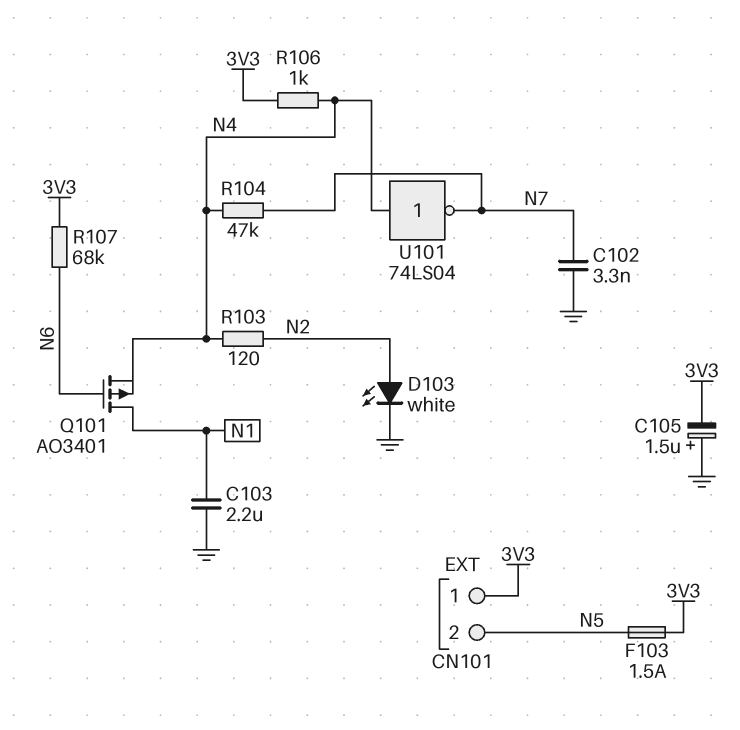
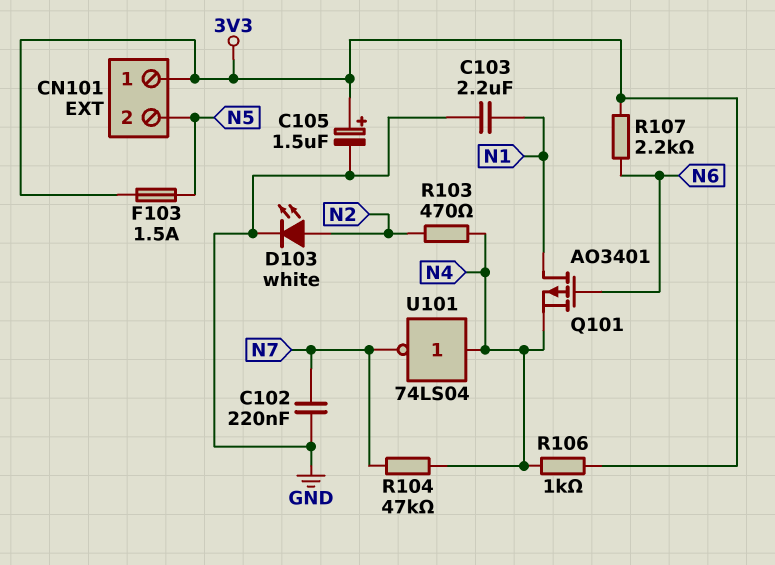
C102: 3.3nF (GND, N7) -> 220nF (GND, N7)
C105: 1.5uF (plus GND, minus 3V3) -> 1.5uF (plus 3V3, minus GND)
R103: 120 (N2, N4) -> 470 (N2, N4)
R107: 68k (3V3, N6) -> 2.2k (3V3, N6)

